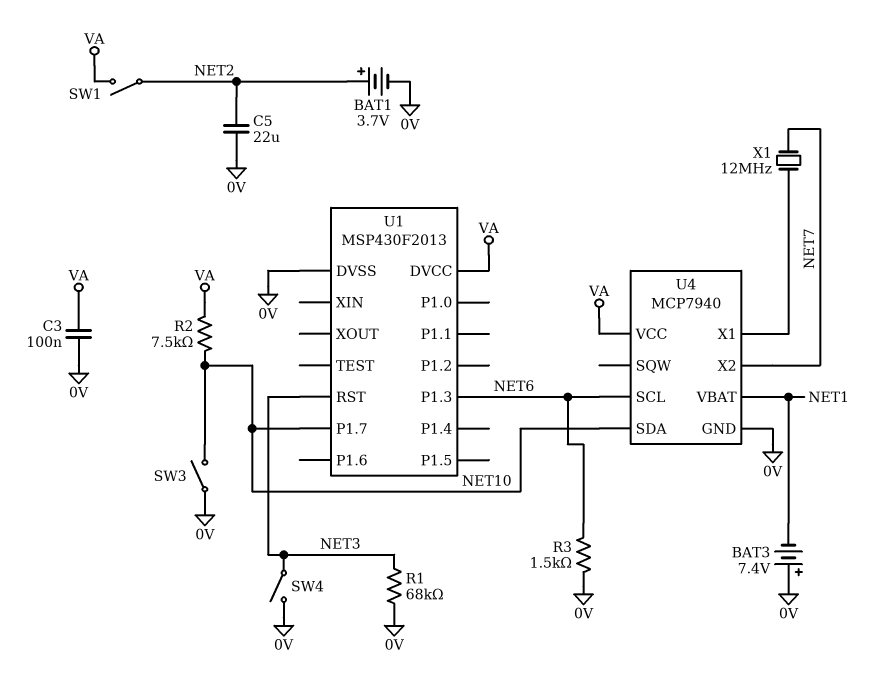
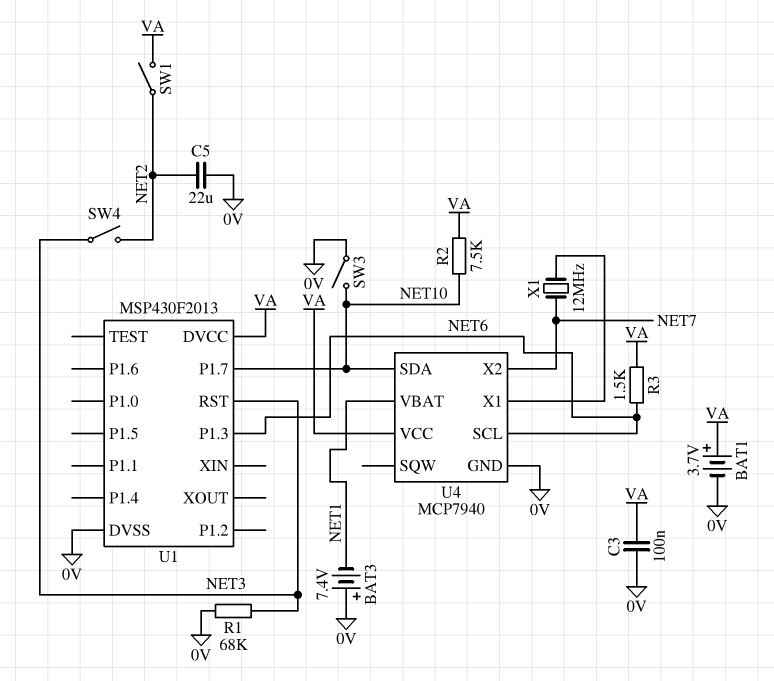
BAT1: 3.7V (plus NET2, minus 0V) -> 3.7V (plus VA, minus 0V)
R3: 1.5k (0V, NET6) -> 1.5k (NET6, VA)
SW4: switch (0V, NET3) -> switch (NET2, NET3)

